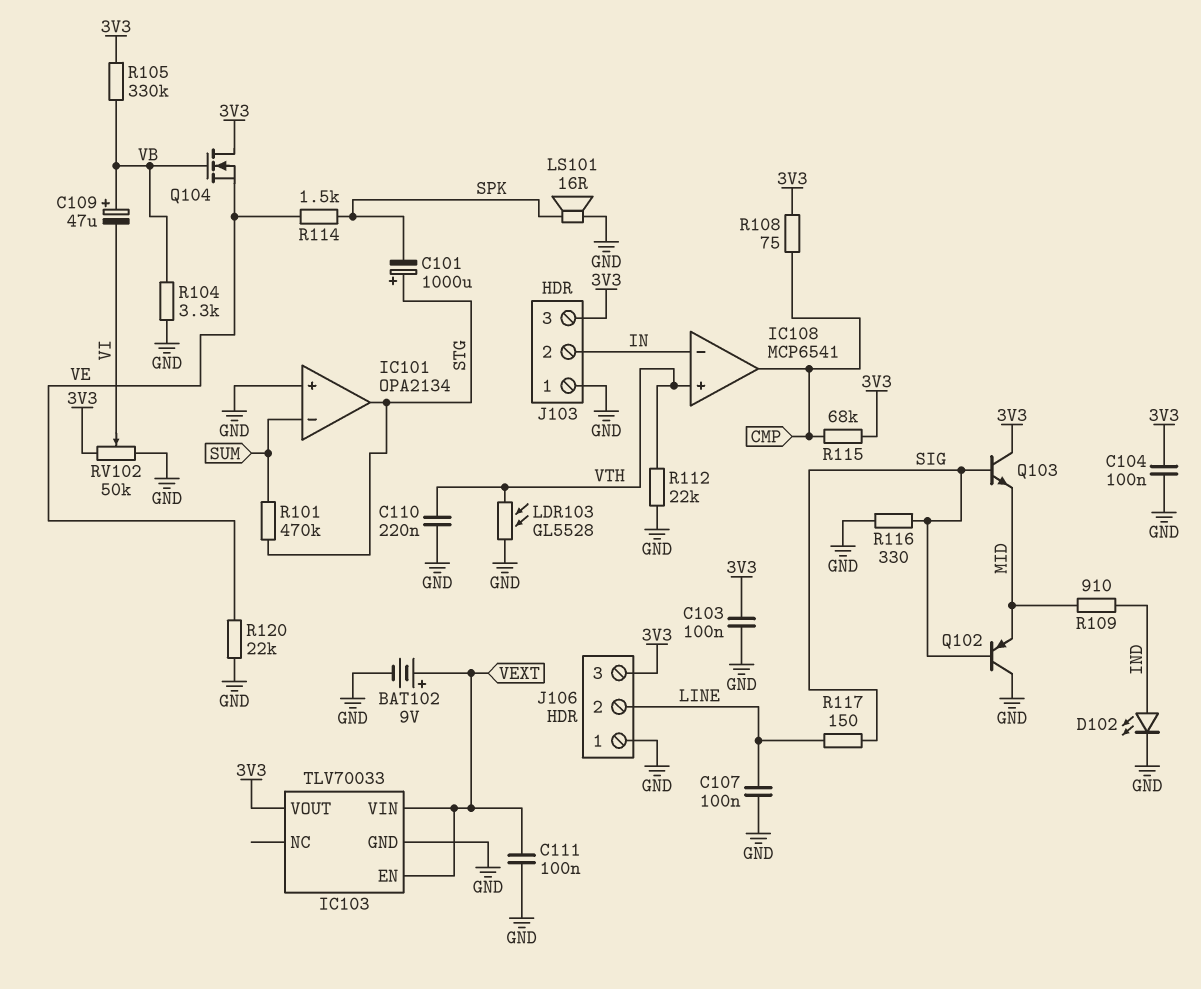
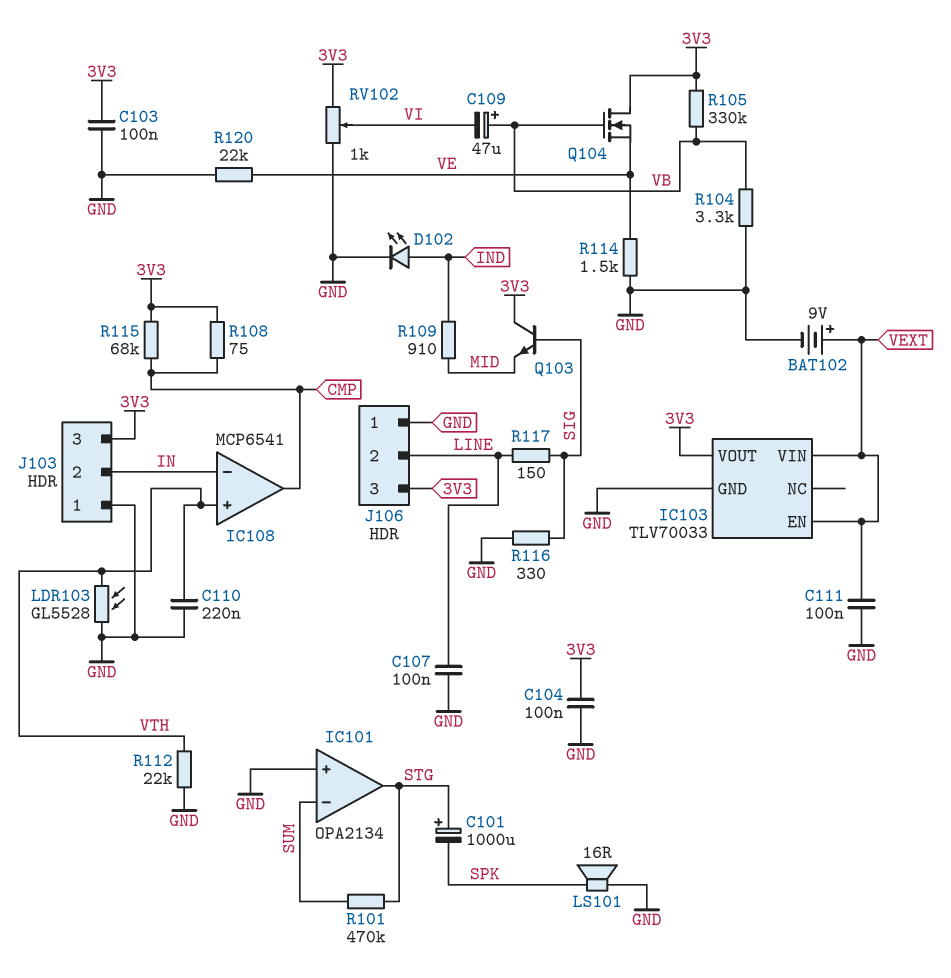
Q102: PNP (B SIG, C GND, E MID) -> none
R114: 1.5k (SPK, VE) -> 1.5k (GND, VE)
RV102: 50k (3V3, GND, wiper VI) -> 1k (3V3, GND, wiper VI)

